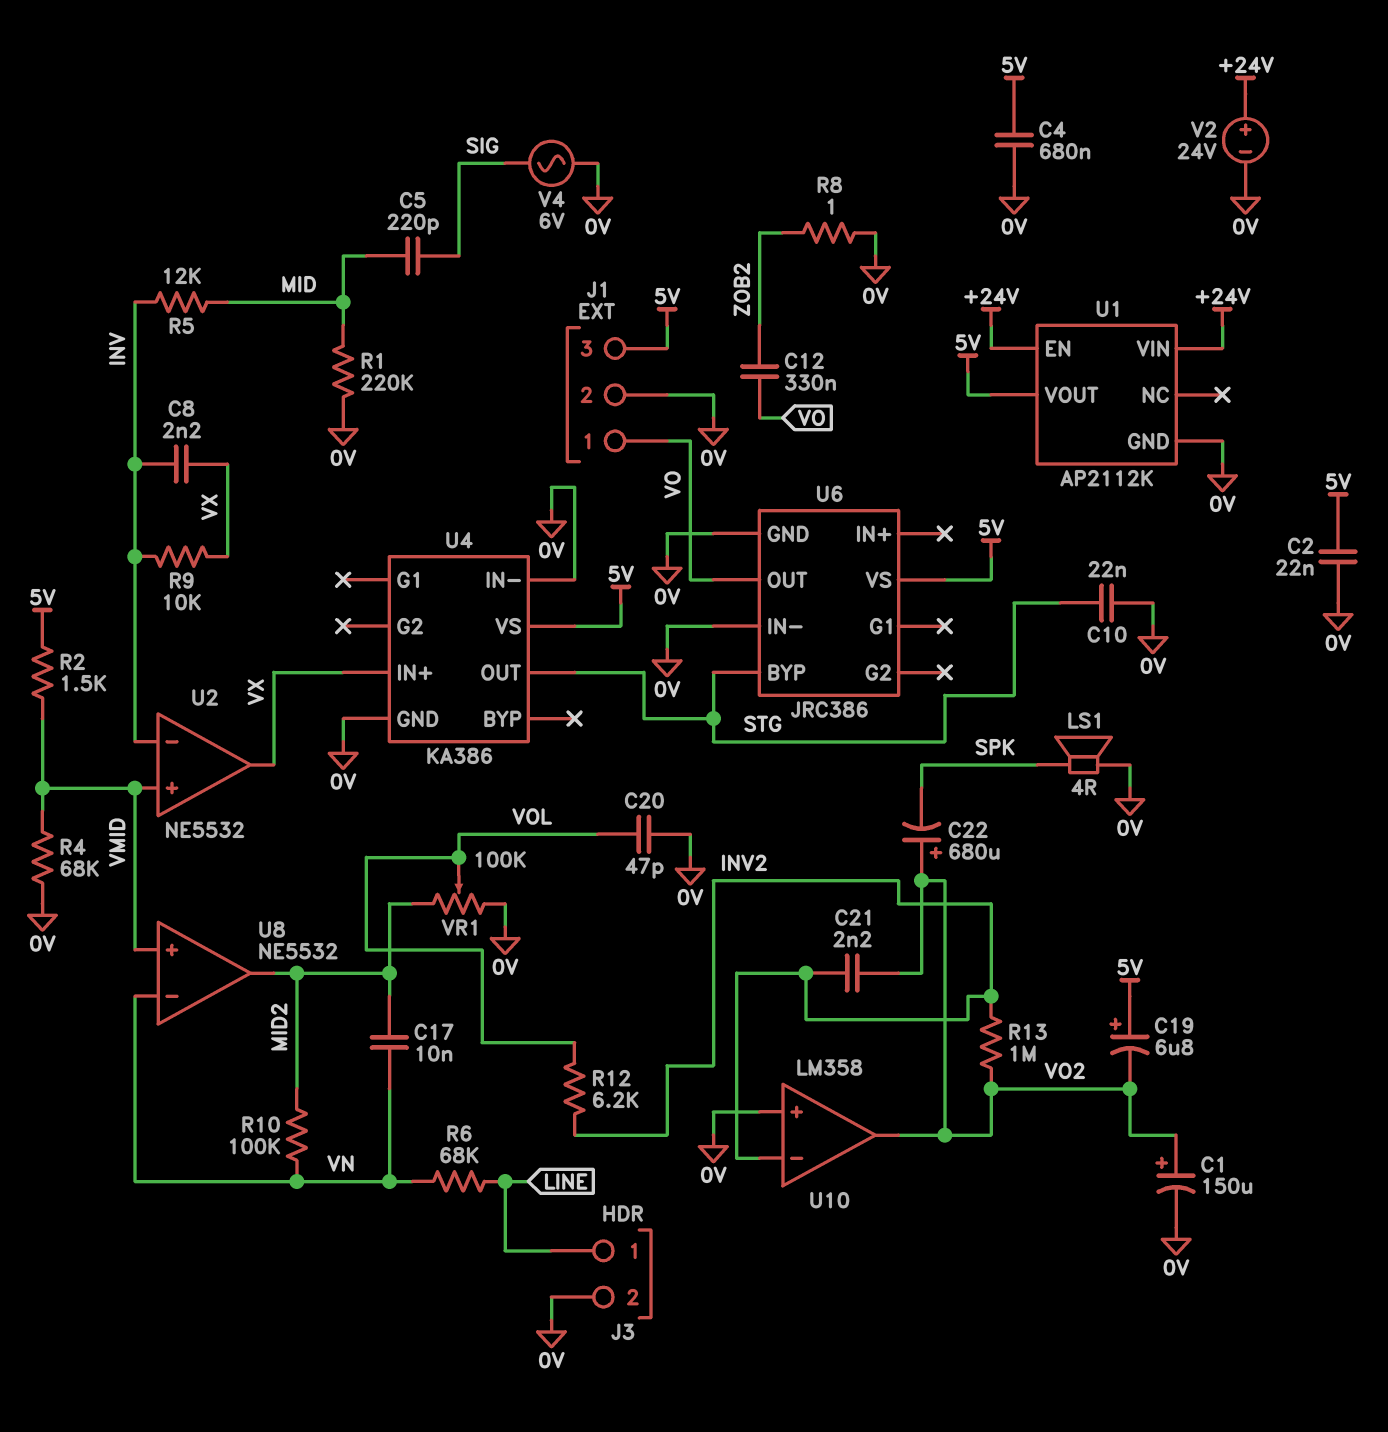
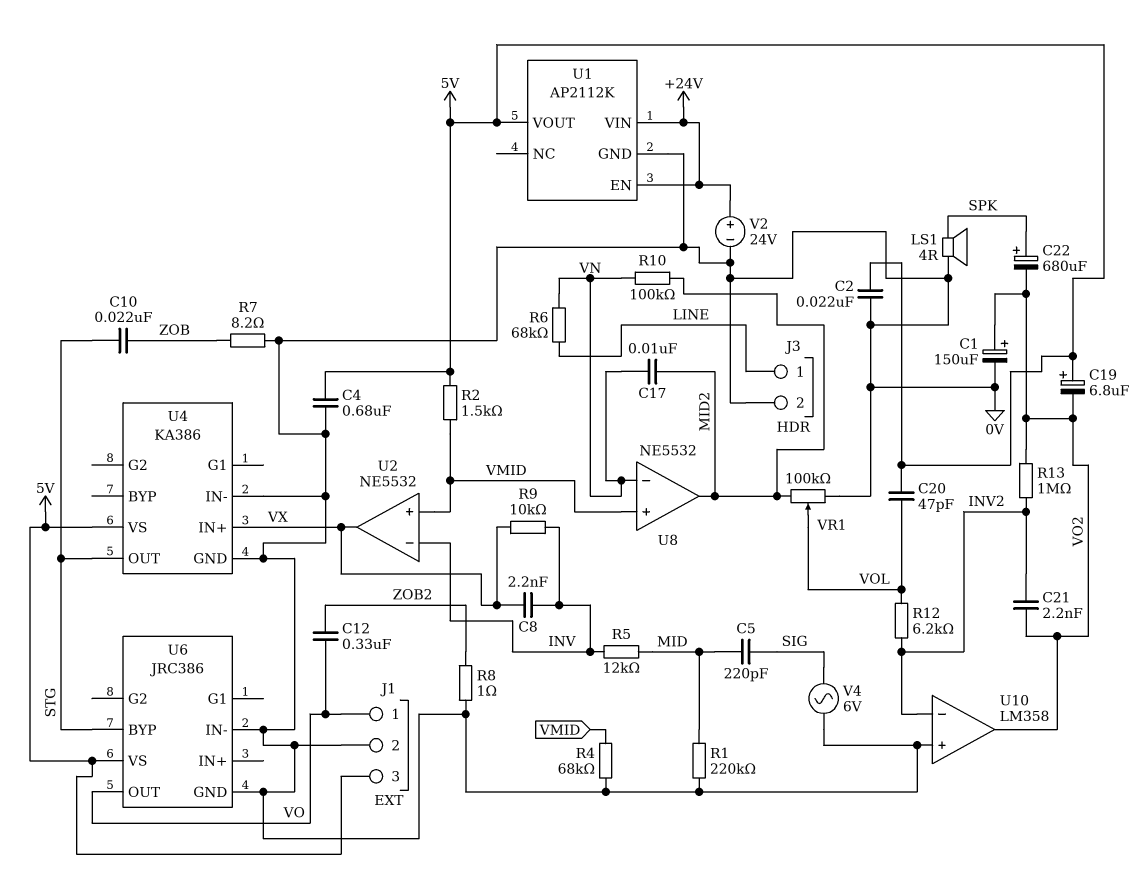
C10: 22nF (0V, STG) -> 22nF (STG, ZOB)
C20: 47pF (0V, VOL) -> 47pF (5V, VOL)
C22: 680uF (plus VO2, minus SPK) -> 680uF (plus SPK, minus VO2)
R7: none -> 8.2 (0V, ZOB)

